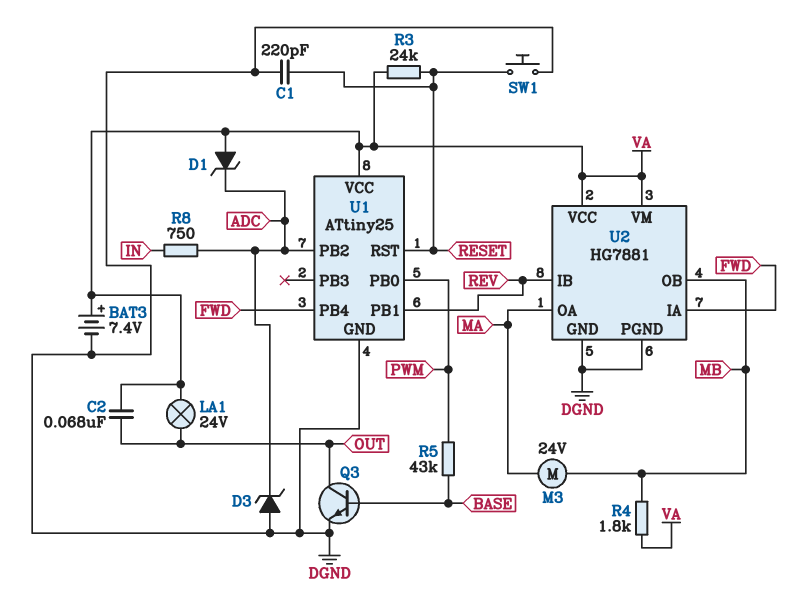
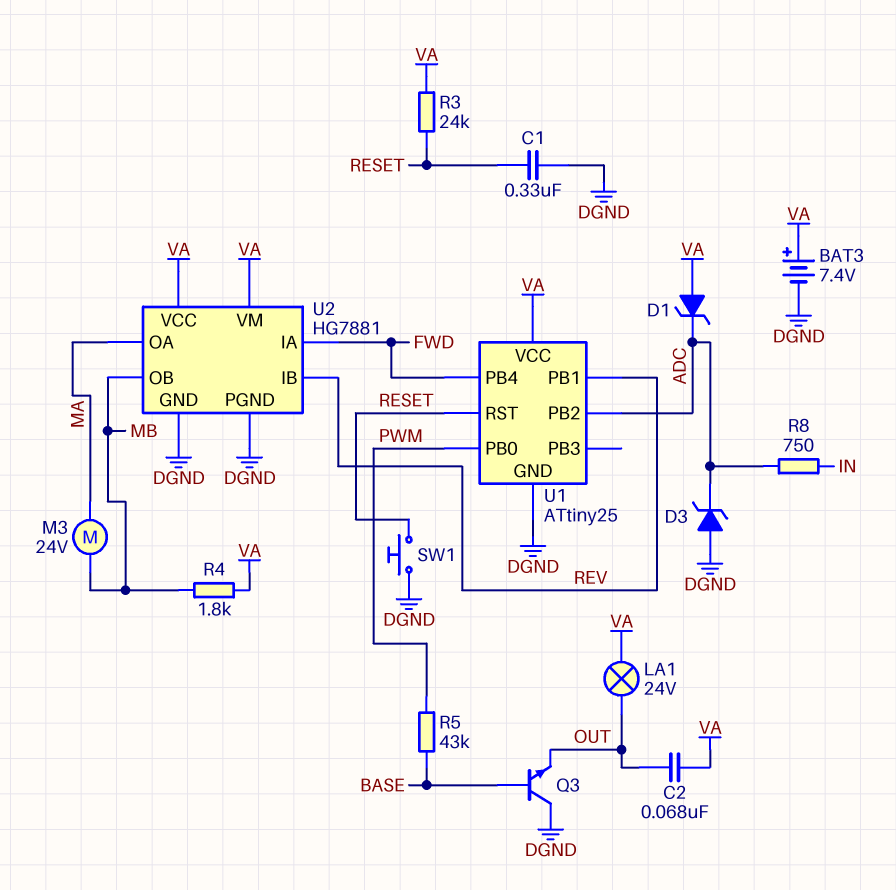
C1: 220pF (DGND, RESET) -> 330nF (DGND, RESET)
Q3: NPN (B BASE, C OUT, E DGND) -> NPN (B BASE, C DGND, E OUT)

